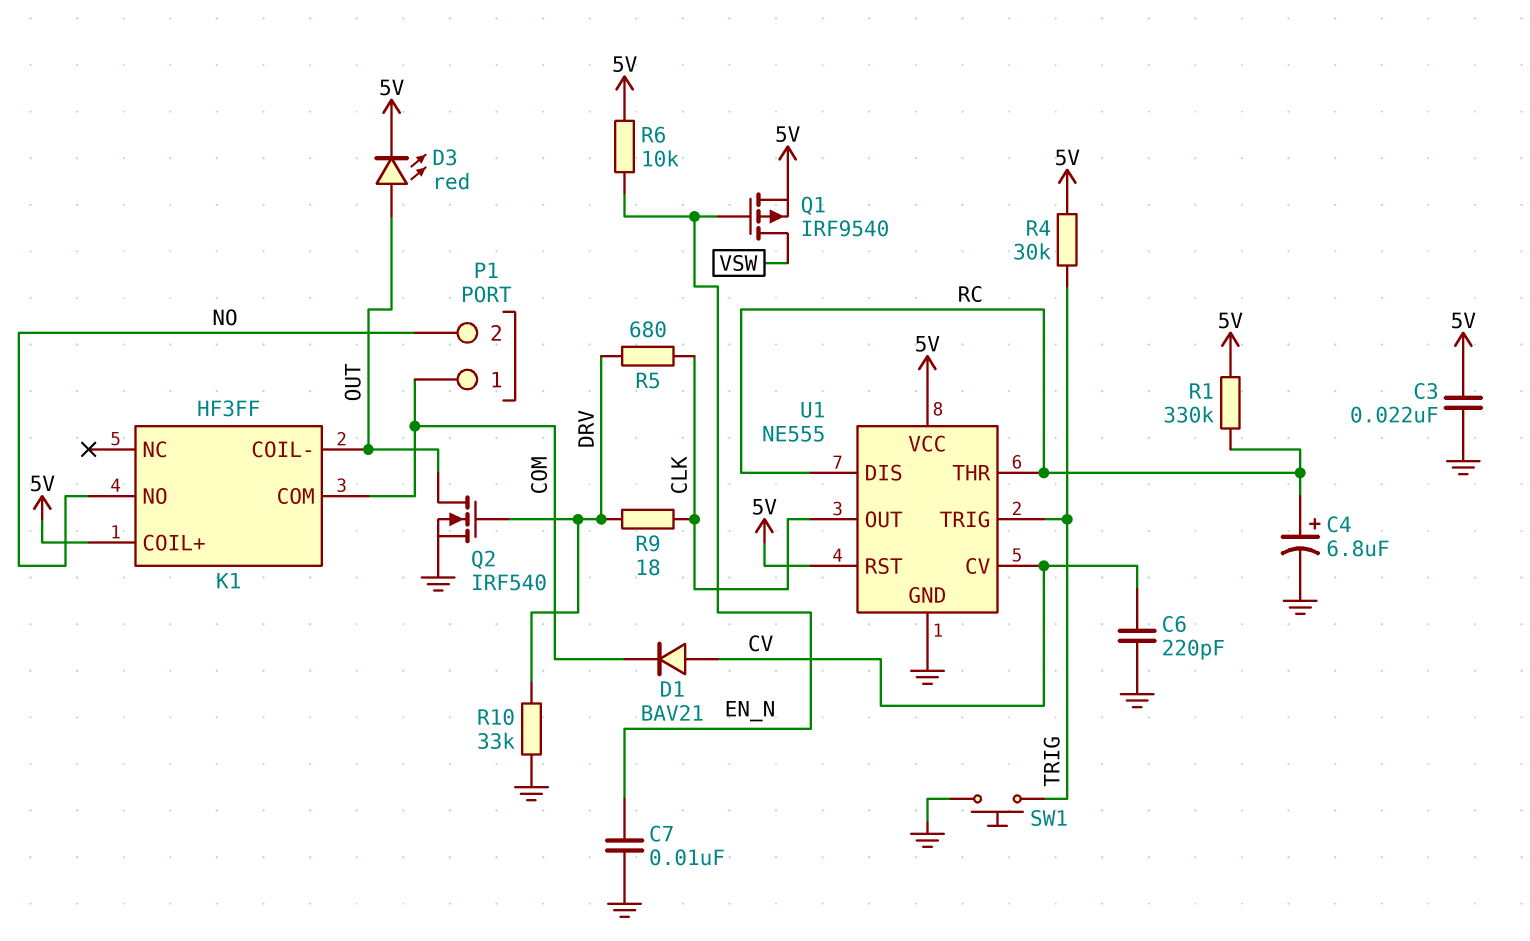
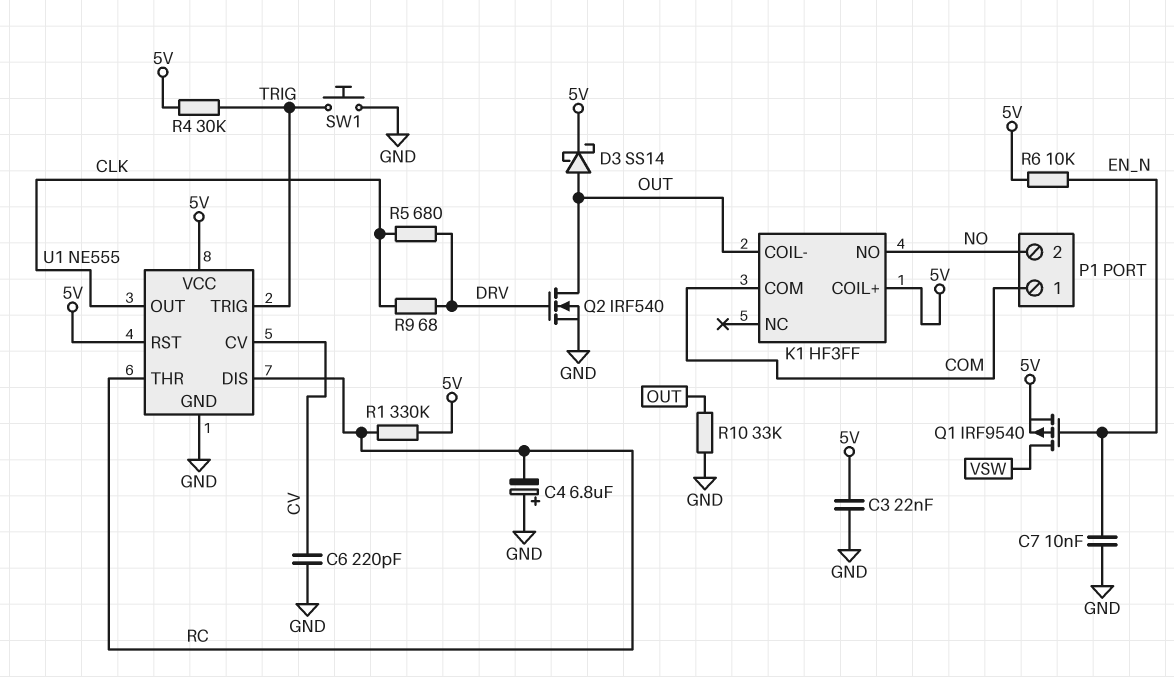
C4: 6.8uF (plus RC, minus GND) -> 6.8uF (plus GND, minus RC)
D1: diode BAV21 (A CV, K COM) -> none
D3: LED red (A OUT, K 5V) -> schottky SS14 (A OUT, K 5V)
R9: 18 (CLK, DRV) -> 68 (CLK, DRV)
R10: 33k (DRV, GND) -> 33k (GND, OUT)

